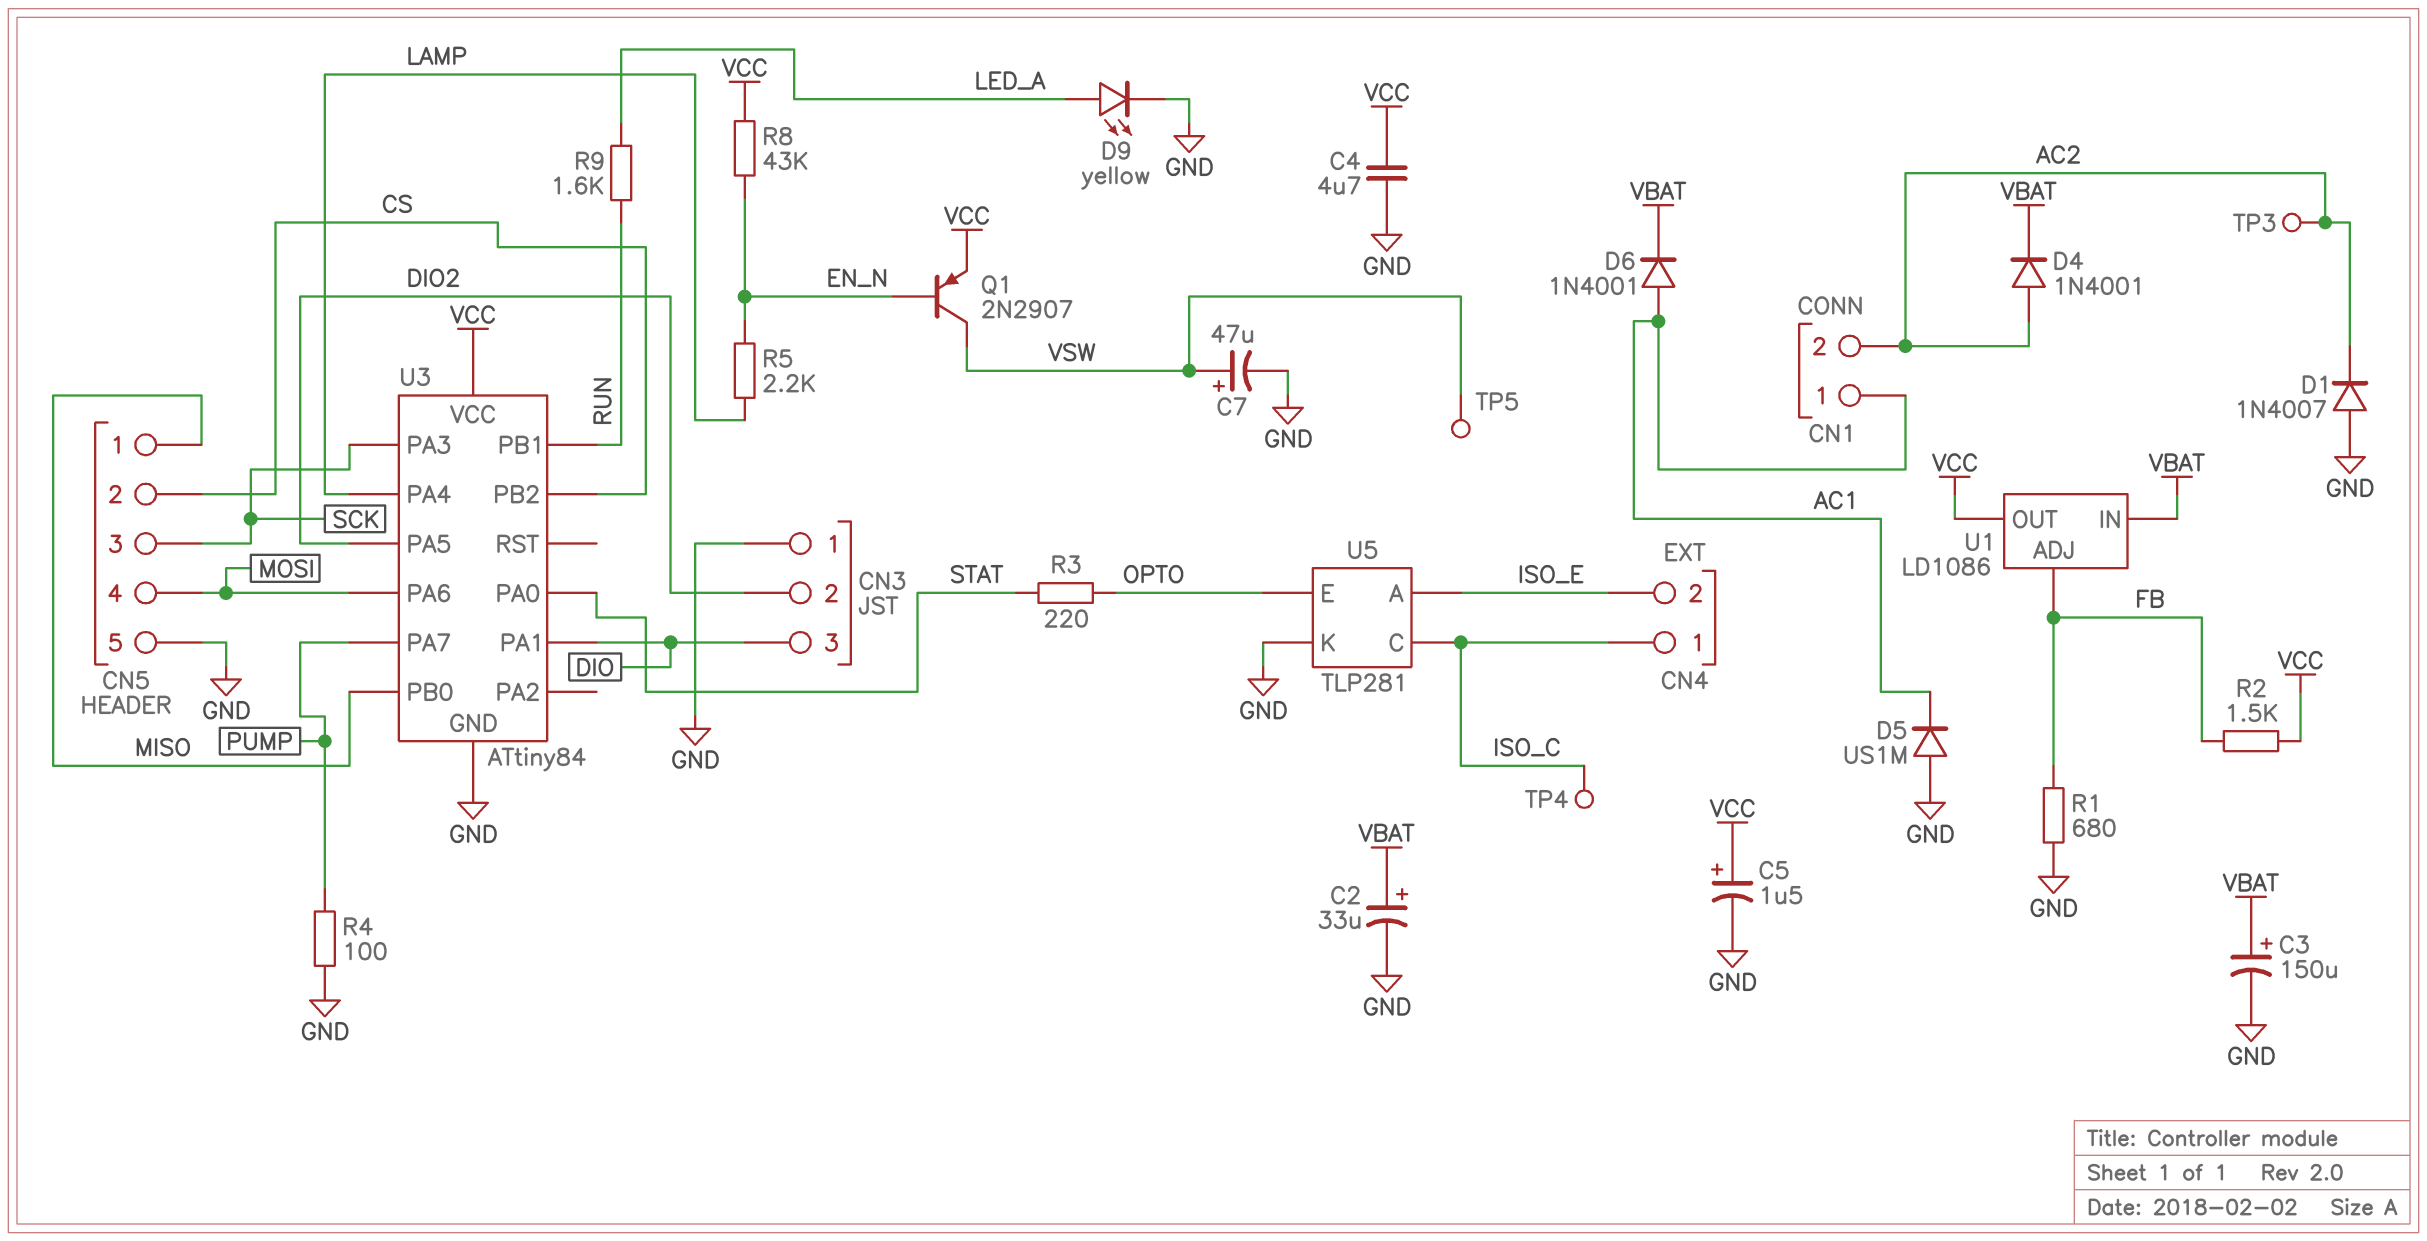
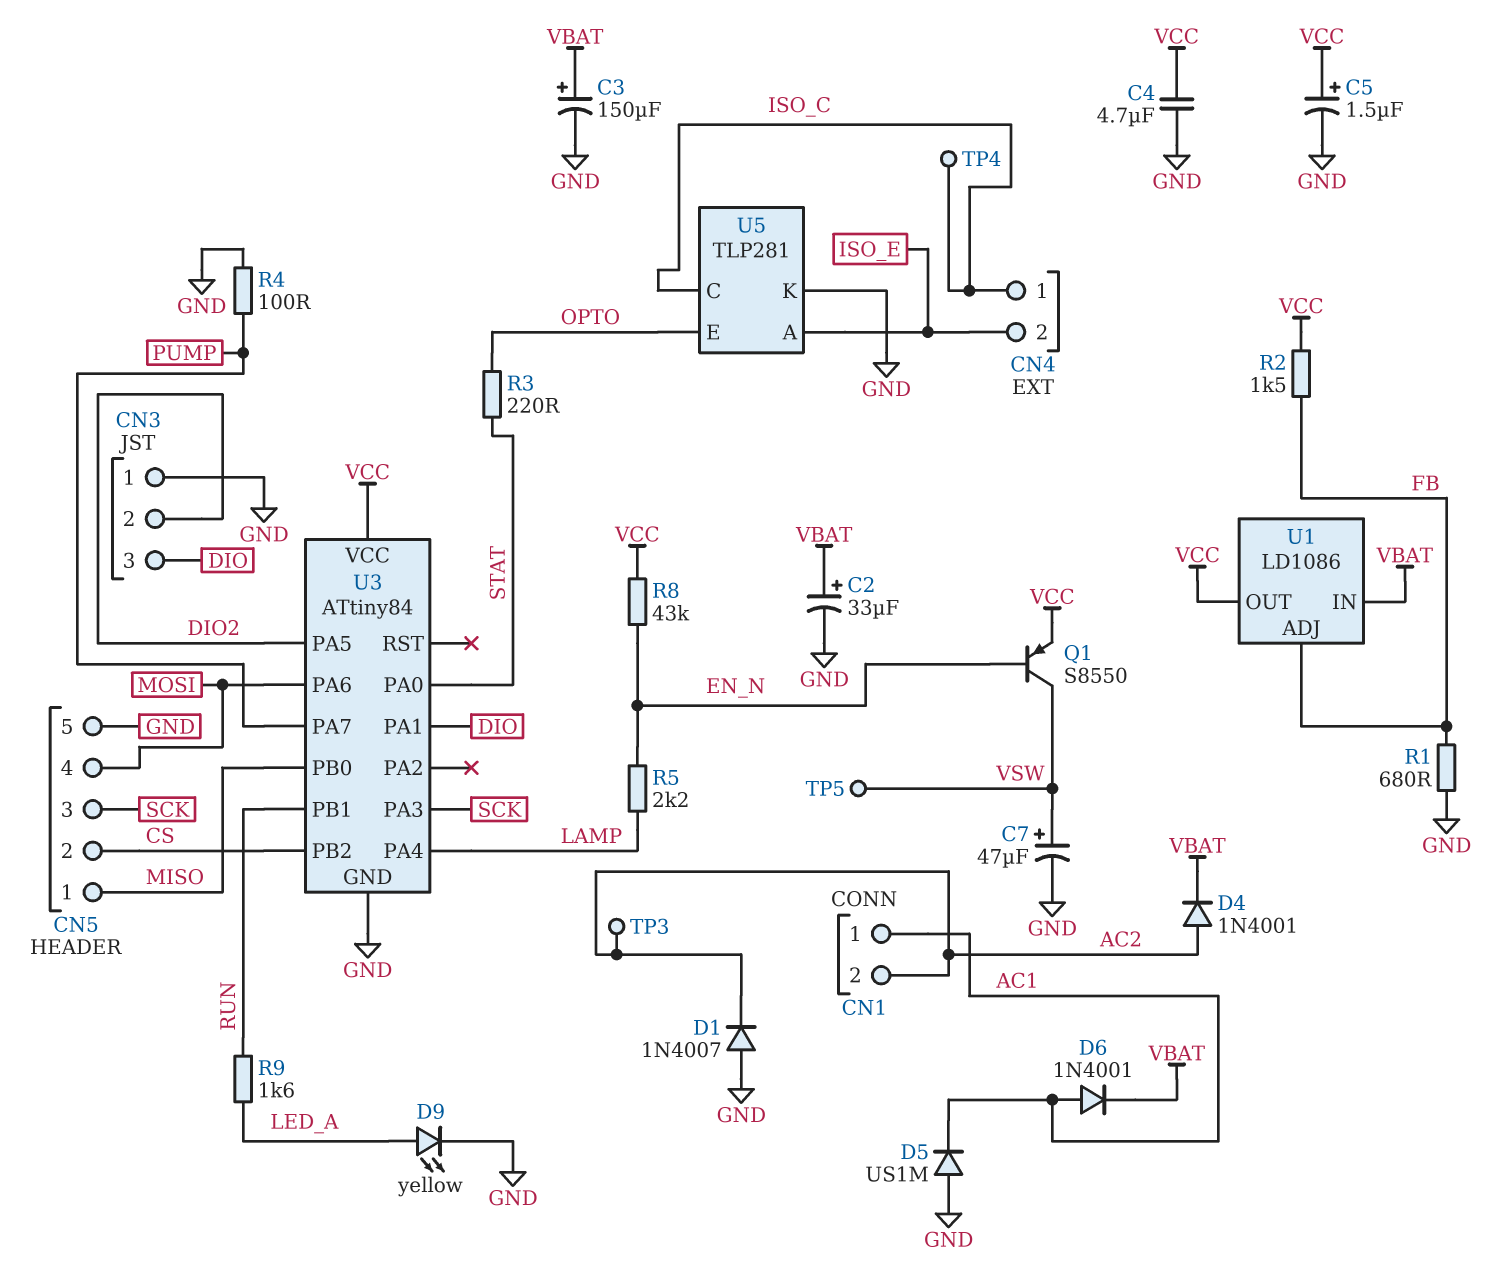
Q1: PNP 2N2907 (B EN_N, C VSW, E VCC) -> PNP S8550 (B EN_N, C VSW, E VCC)

